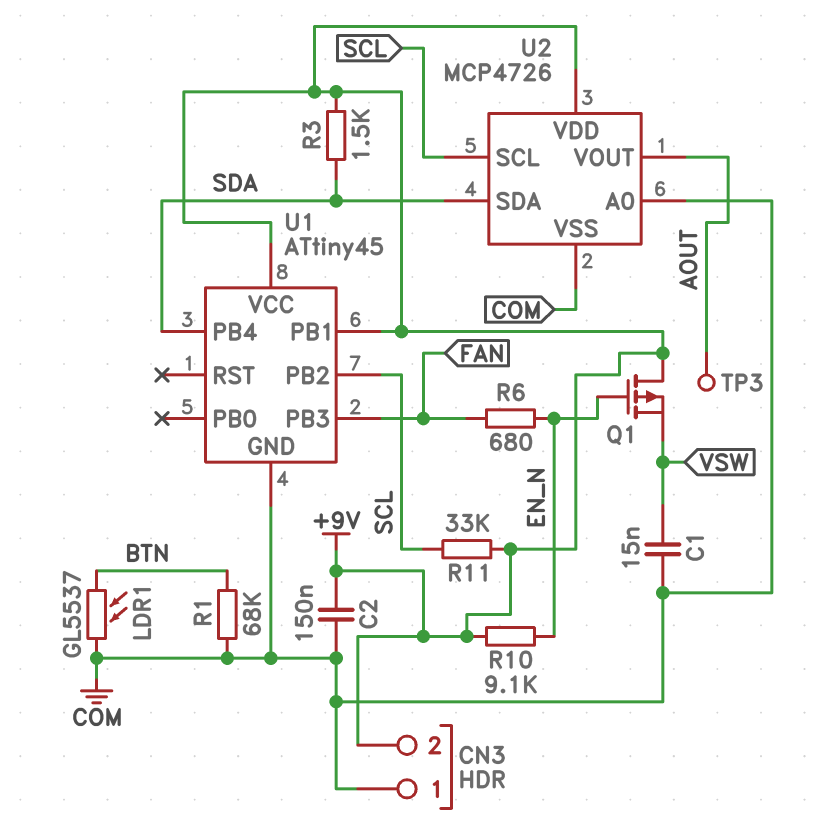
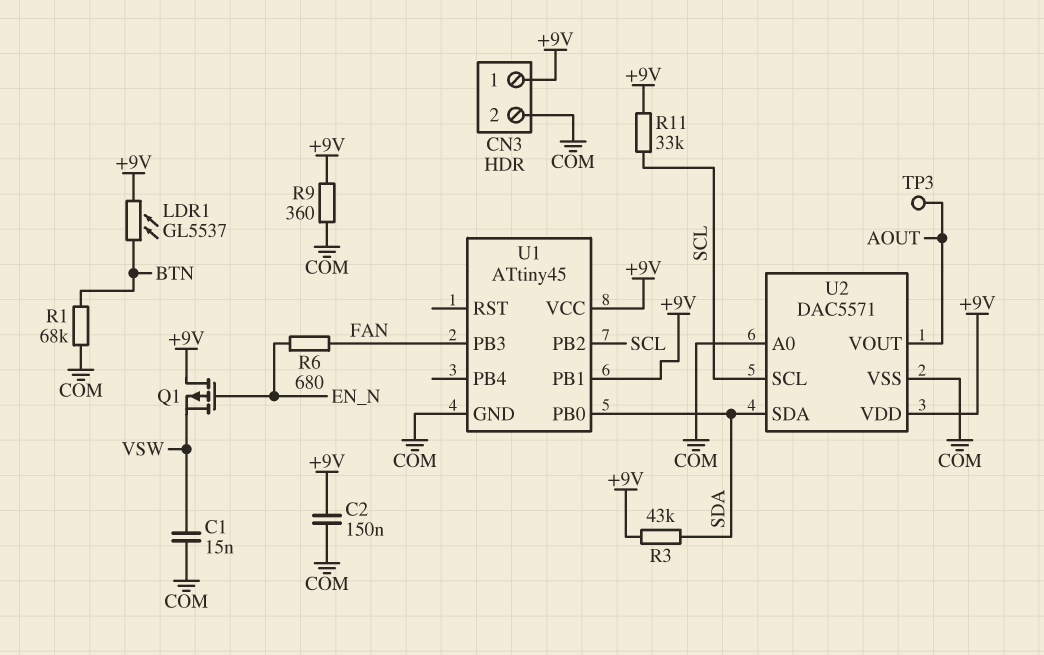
CN3 pin 1: COM -> +9V
CN3 pin 2: +9V -> COM
LDR1: GL5537 (BTN, COM) -> GL5537 (+9V, BTN)
R3: 1.5k (+9V, SDA) -> 43k (+9V, SDA)
R9: none -> 360 (+9V, COM)
R10: 9.1k (+9V, EN_N) -> none
U1 pin PB0: none -> SDA
U1 pin PB4: SDA -> none
U2: MCP4726 -> DAC5571

